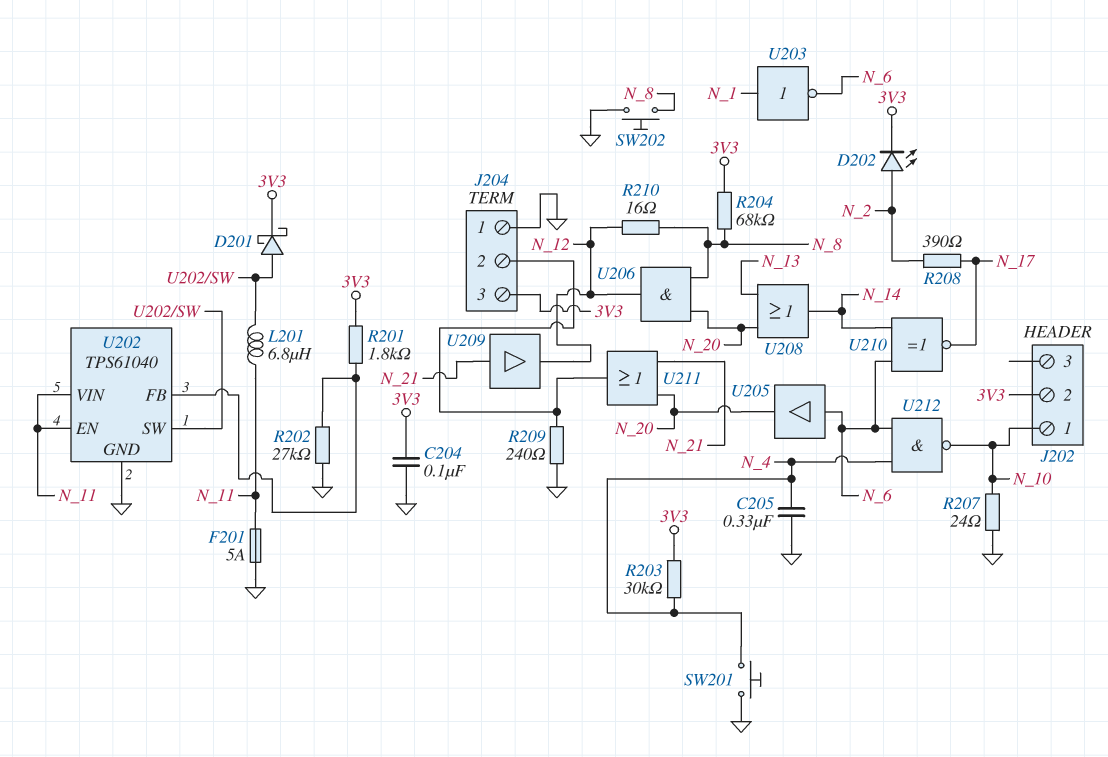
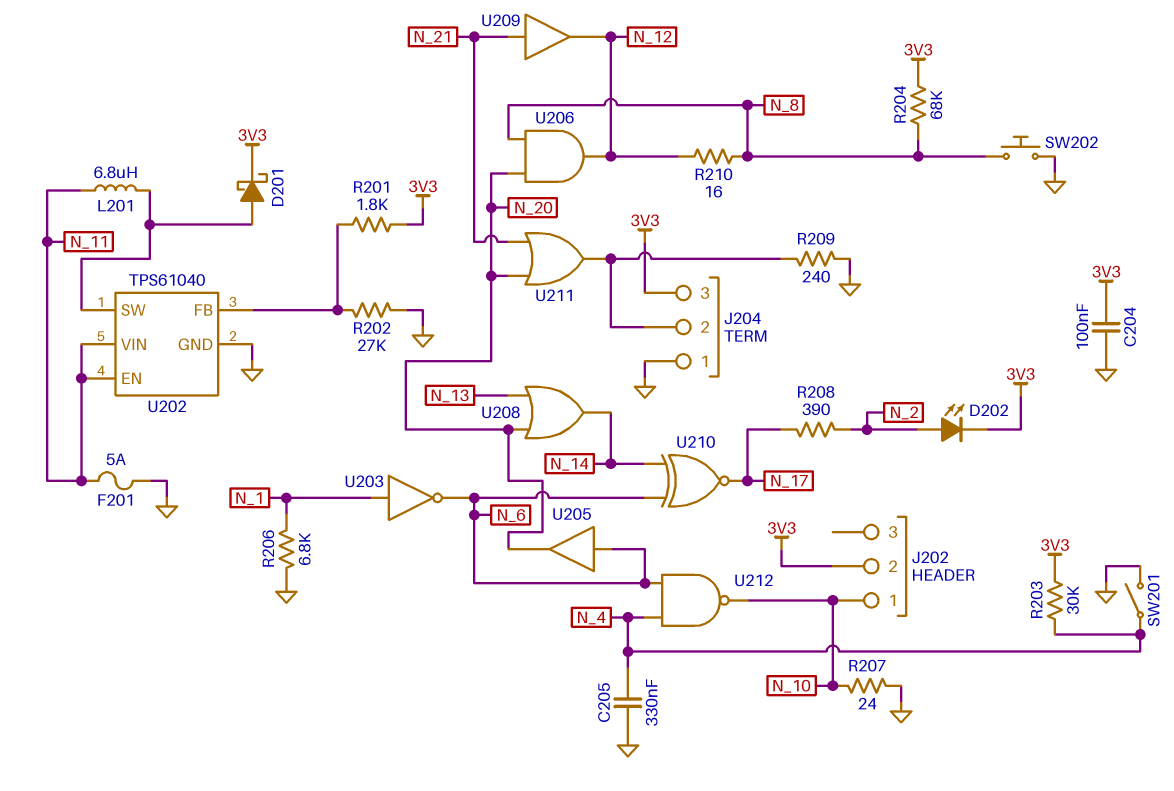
R206: none -> 6.8k (GND, N_1)
SW201: button (GND, N_4) -> switch (GND, N_4)

